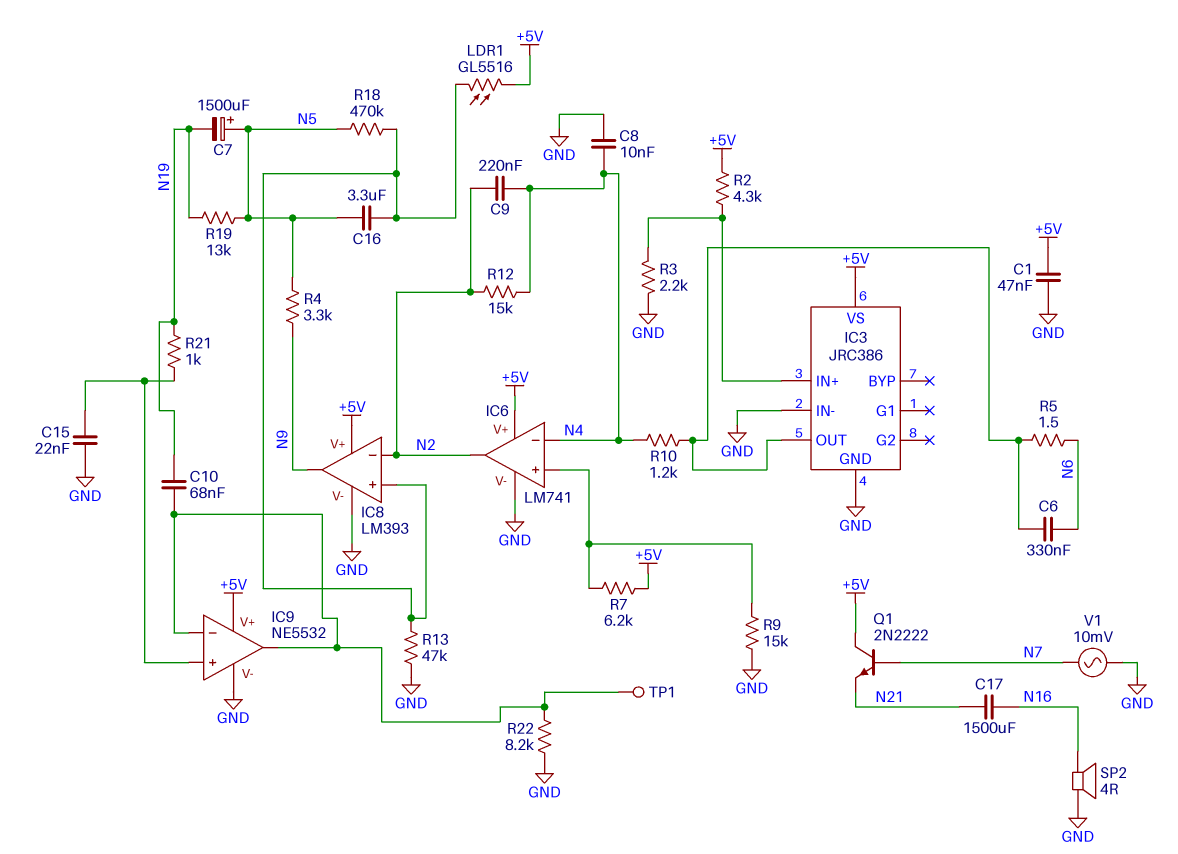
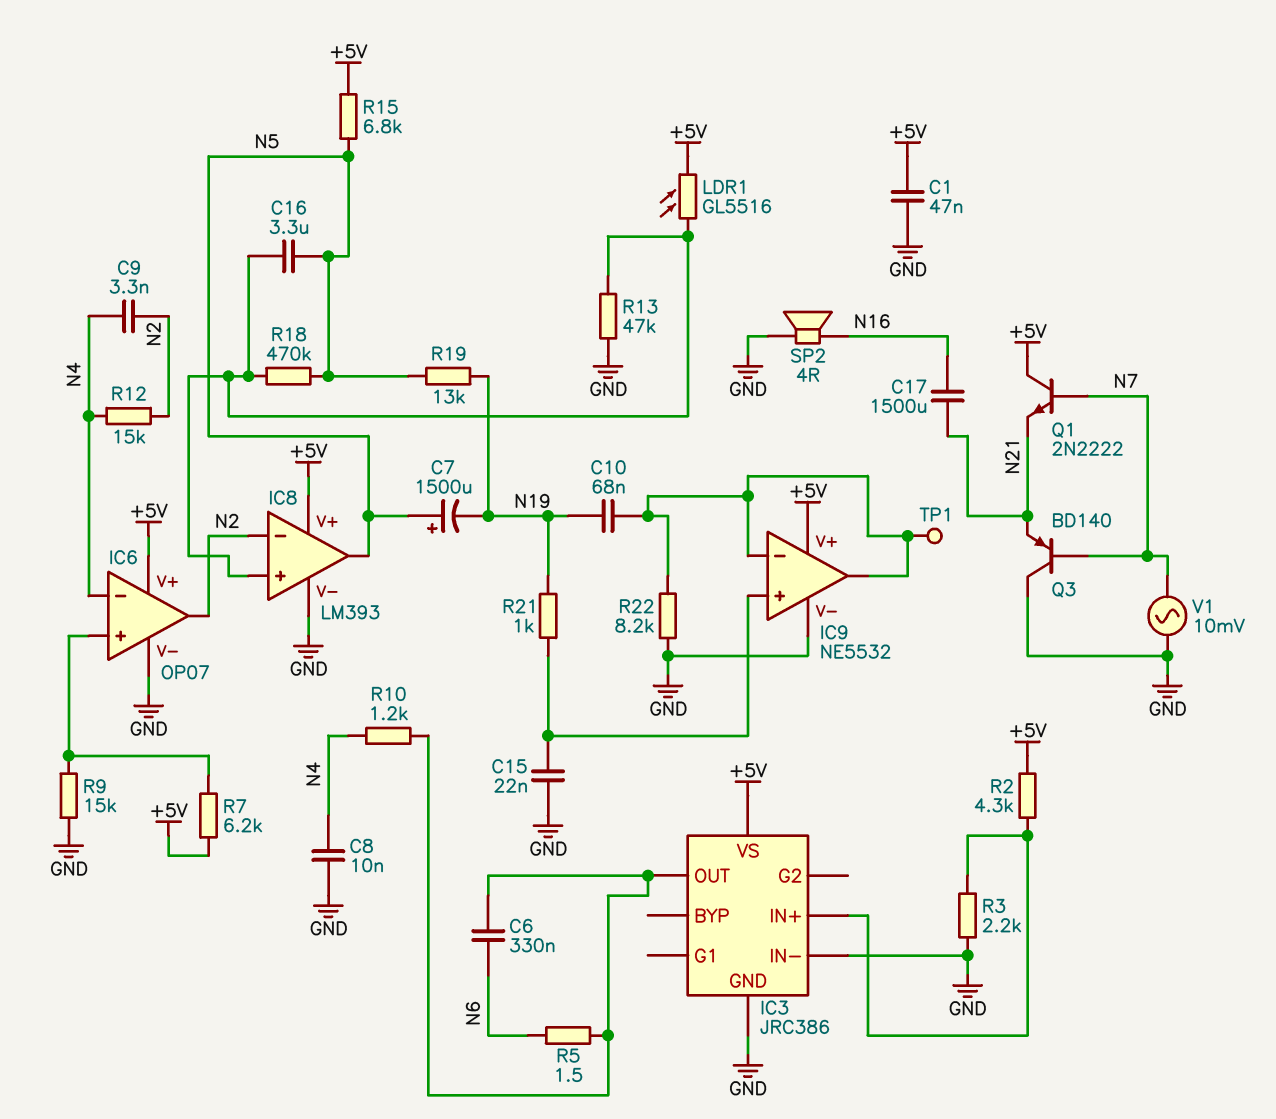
C9: 220nF (N2, N4) -> 3.3nF (N2, N4)
IC6: LM741 -> OP07
IC8 pin out: N9 -> N5
Q3: none -> PNP BD140 (B N7, C GND, E N21)
R4: 3.3k (N5, N9) -> none
R15: none -> 6.8k (+5V, N5)

